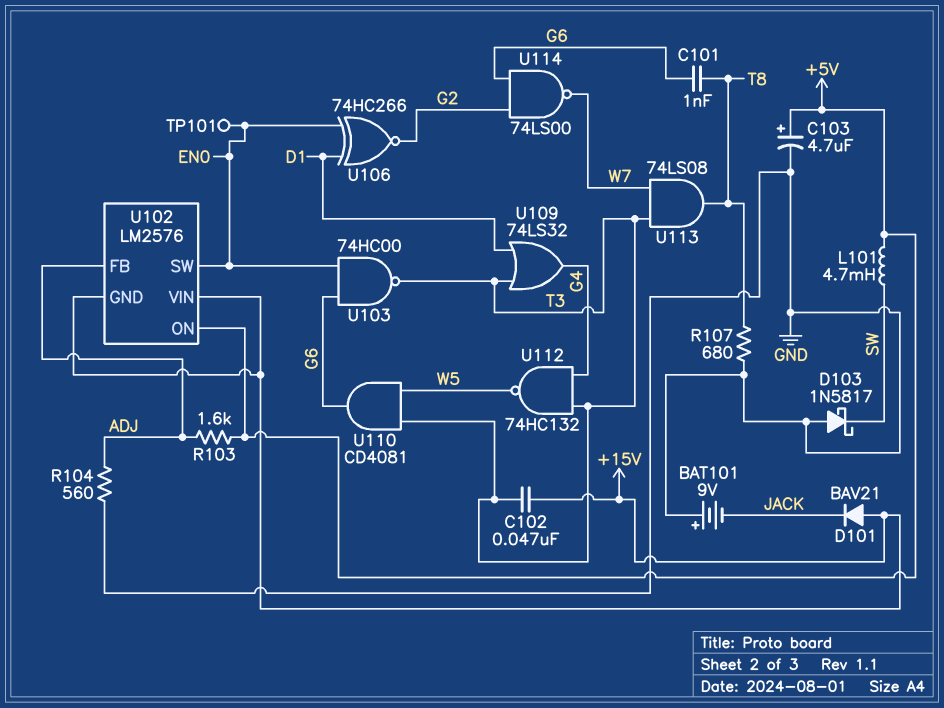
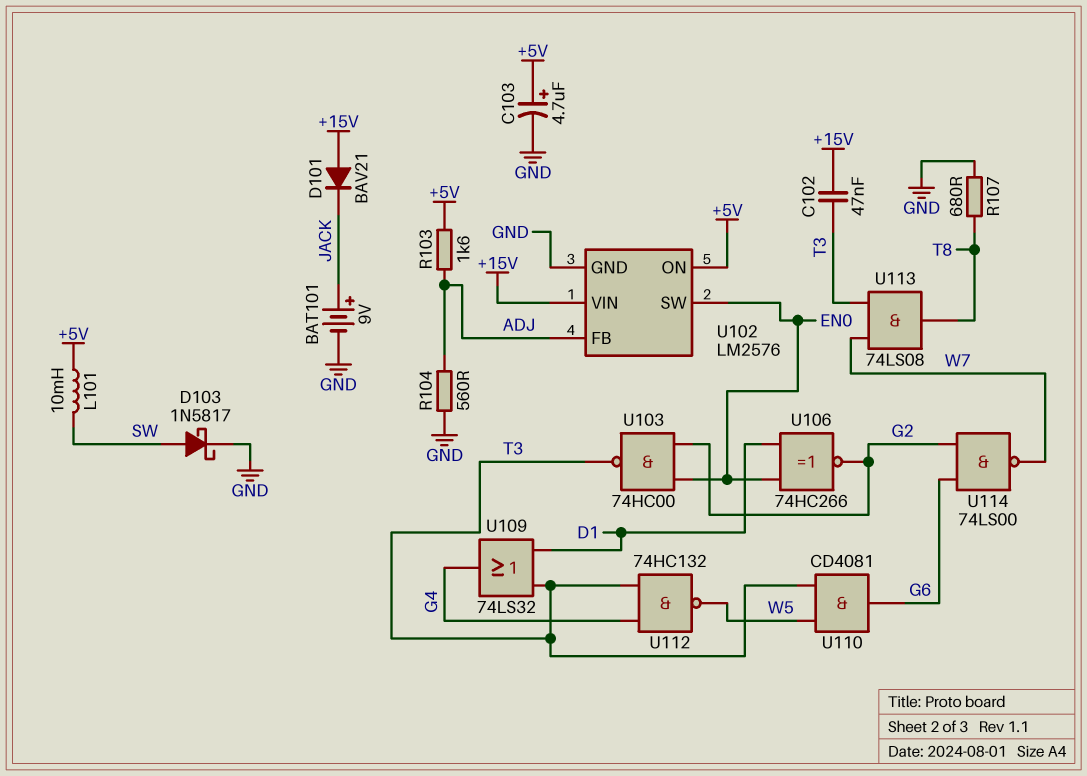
BAT101: 9V (plus GND, minus JACK) -> 9V (plus JACK, minus GND)
C101: 1nF (G6, T8) -> none
D103: schottky 1N5817 (A GND, K SW) -> schottky 1N5817 (A SW, K GND)
L101: 4.7mH (+5V, SW) -> 10mH (+5V, SW)
TP101: test point (EN0) -> none
U102 pin GND: +15V -> GND
U103: NAND 74HC00 (in EN0, in G6, out T3) -> NAND 74HC00 (in EN0, in G2, out T3)

